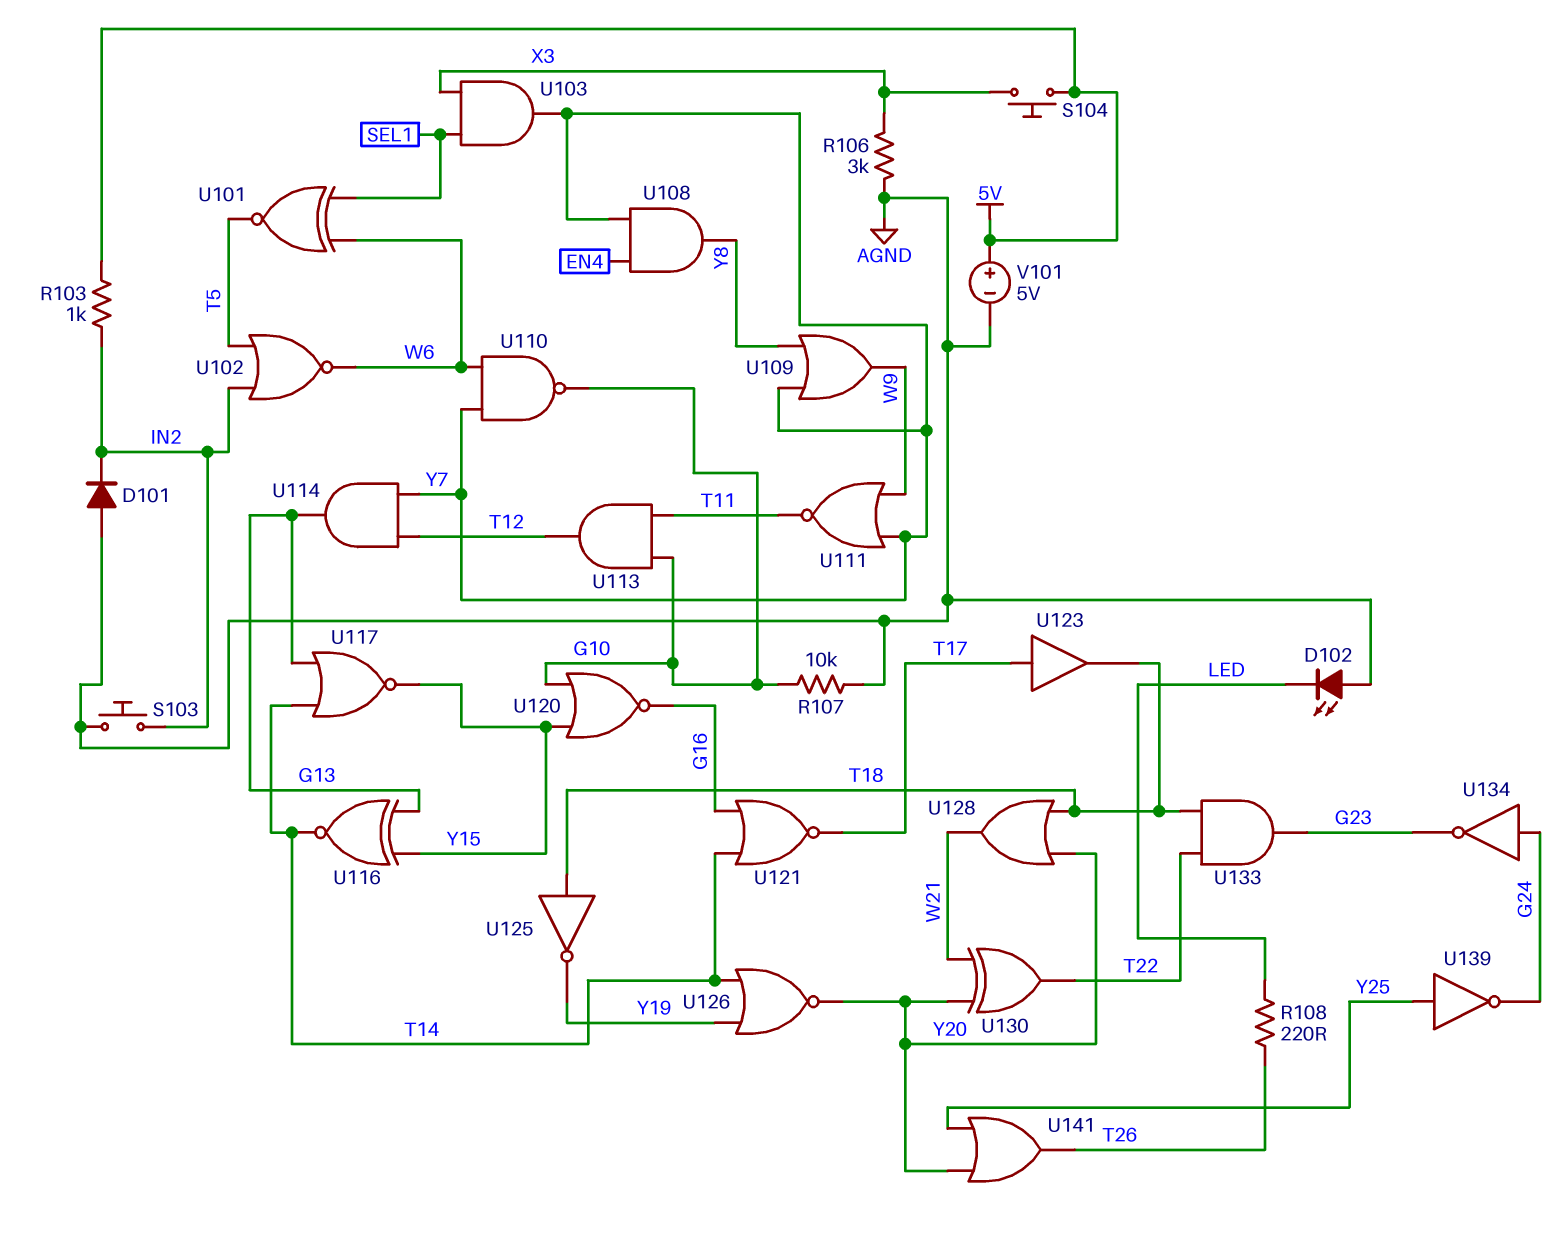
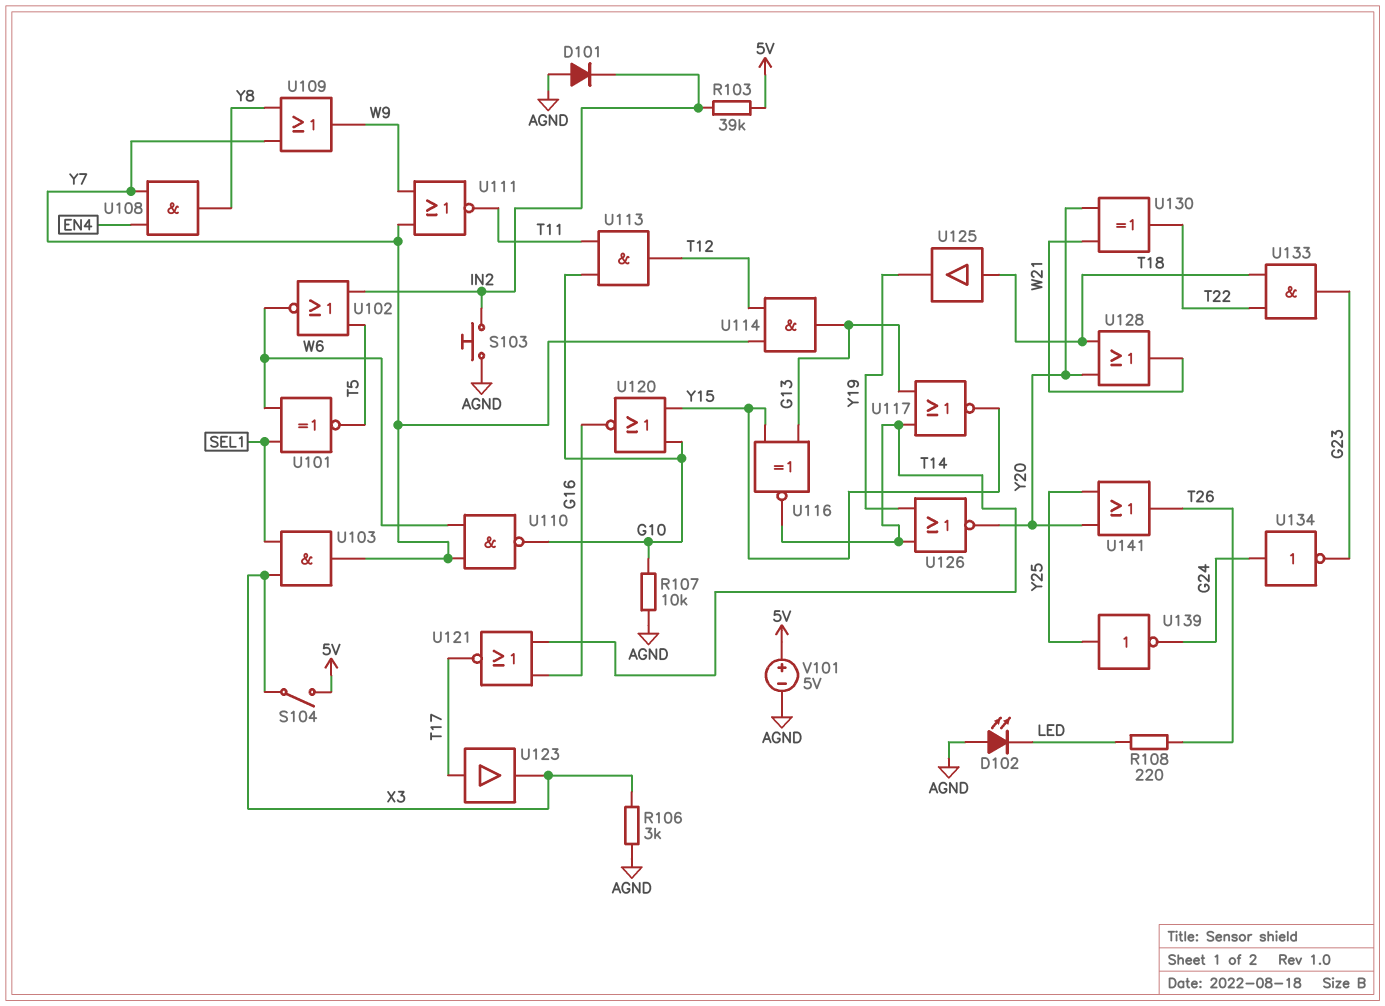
R103: 1k (5V, IN2) -> 39k (5V, IN2)
S104: button (5V, X3) -> switch (5V, X3)
U123: buffer (in T17, out T18) -> buffer (in T17, out X3)
U125: NOT (in T18, out Y19) -> buffer (in T18, out Y19)

